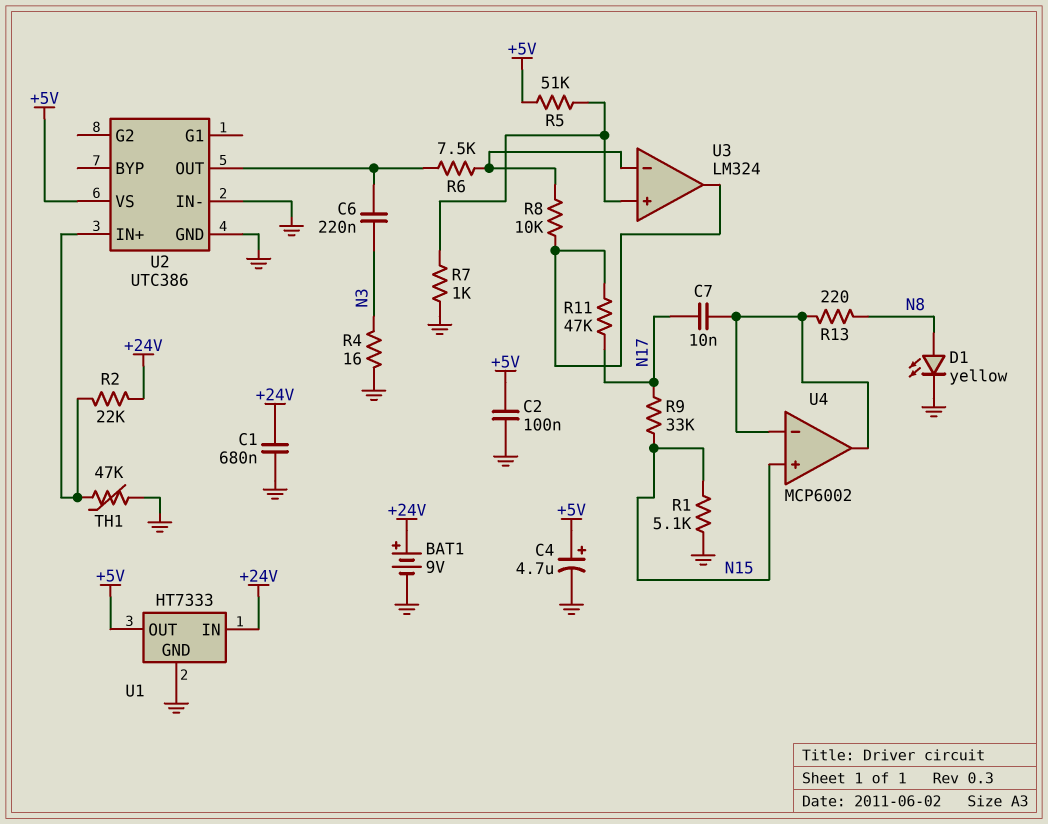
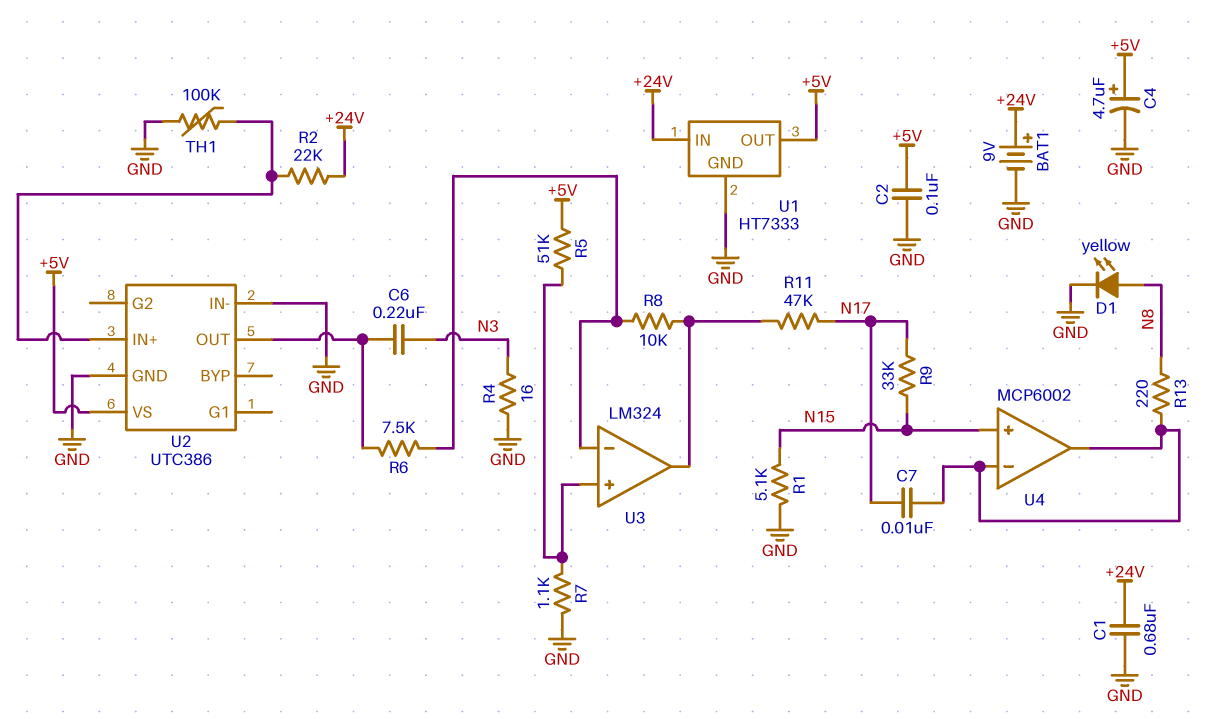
R7: 1k (GND, U3/in+) -> 1.1k (GND, U3/in+)
TH1: 47k (GND, U2/IN+) -> 100k (GND, U2/IN+)

